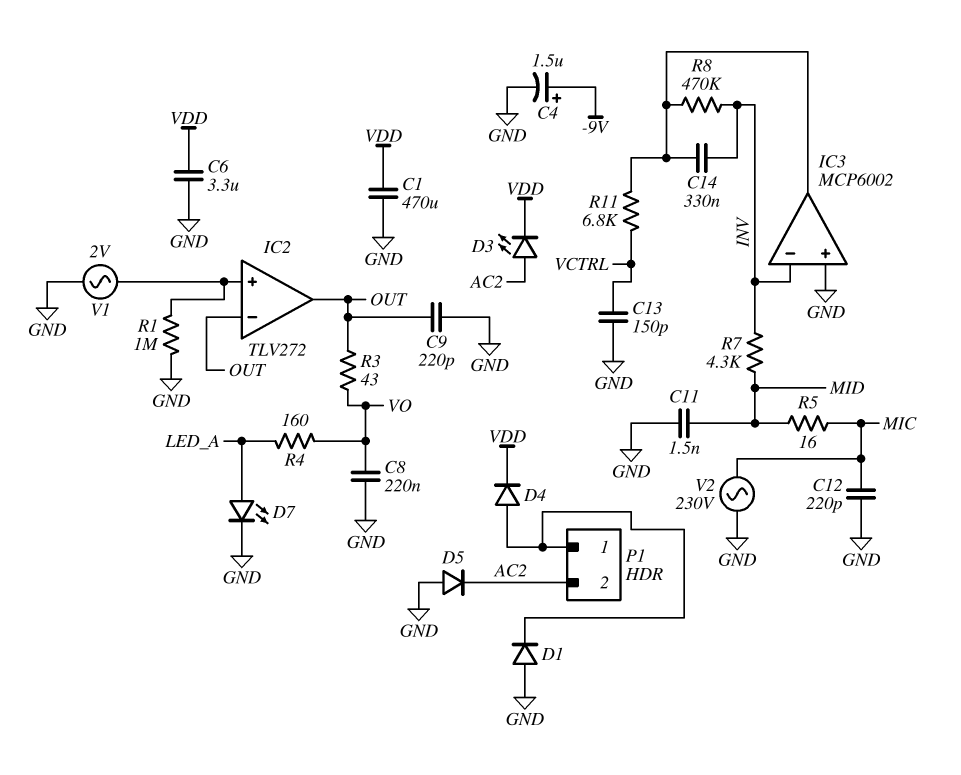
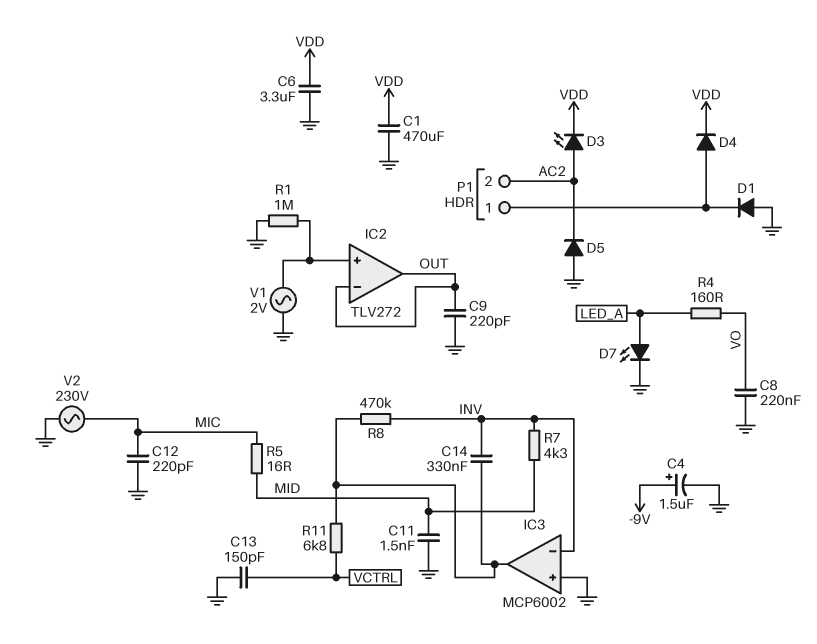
R3: 43 (OUT, VO) -> none

